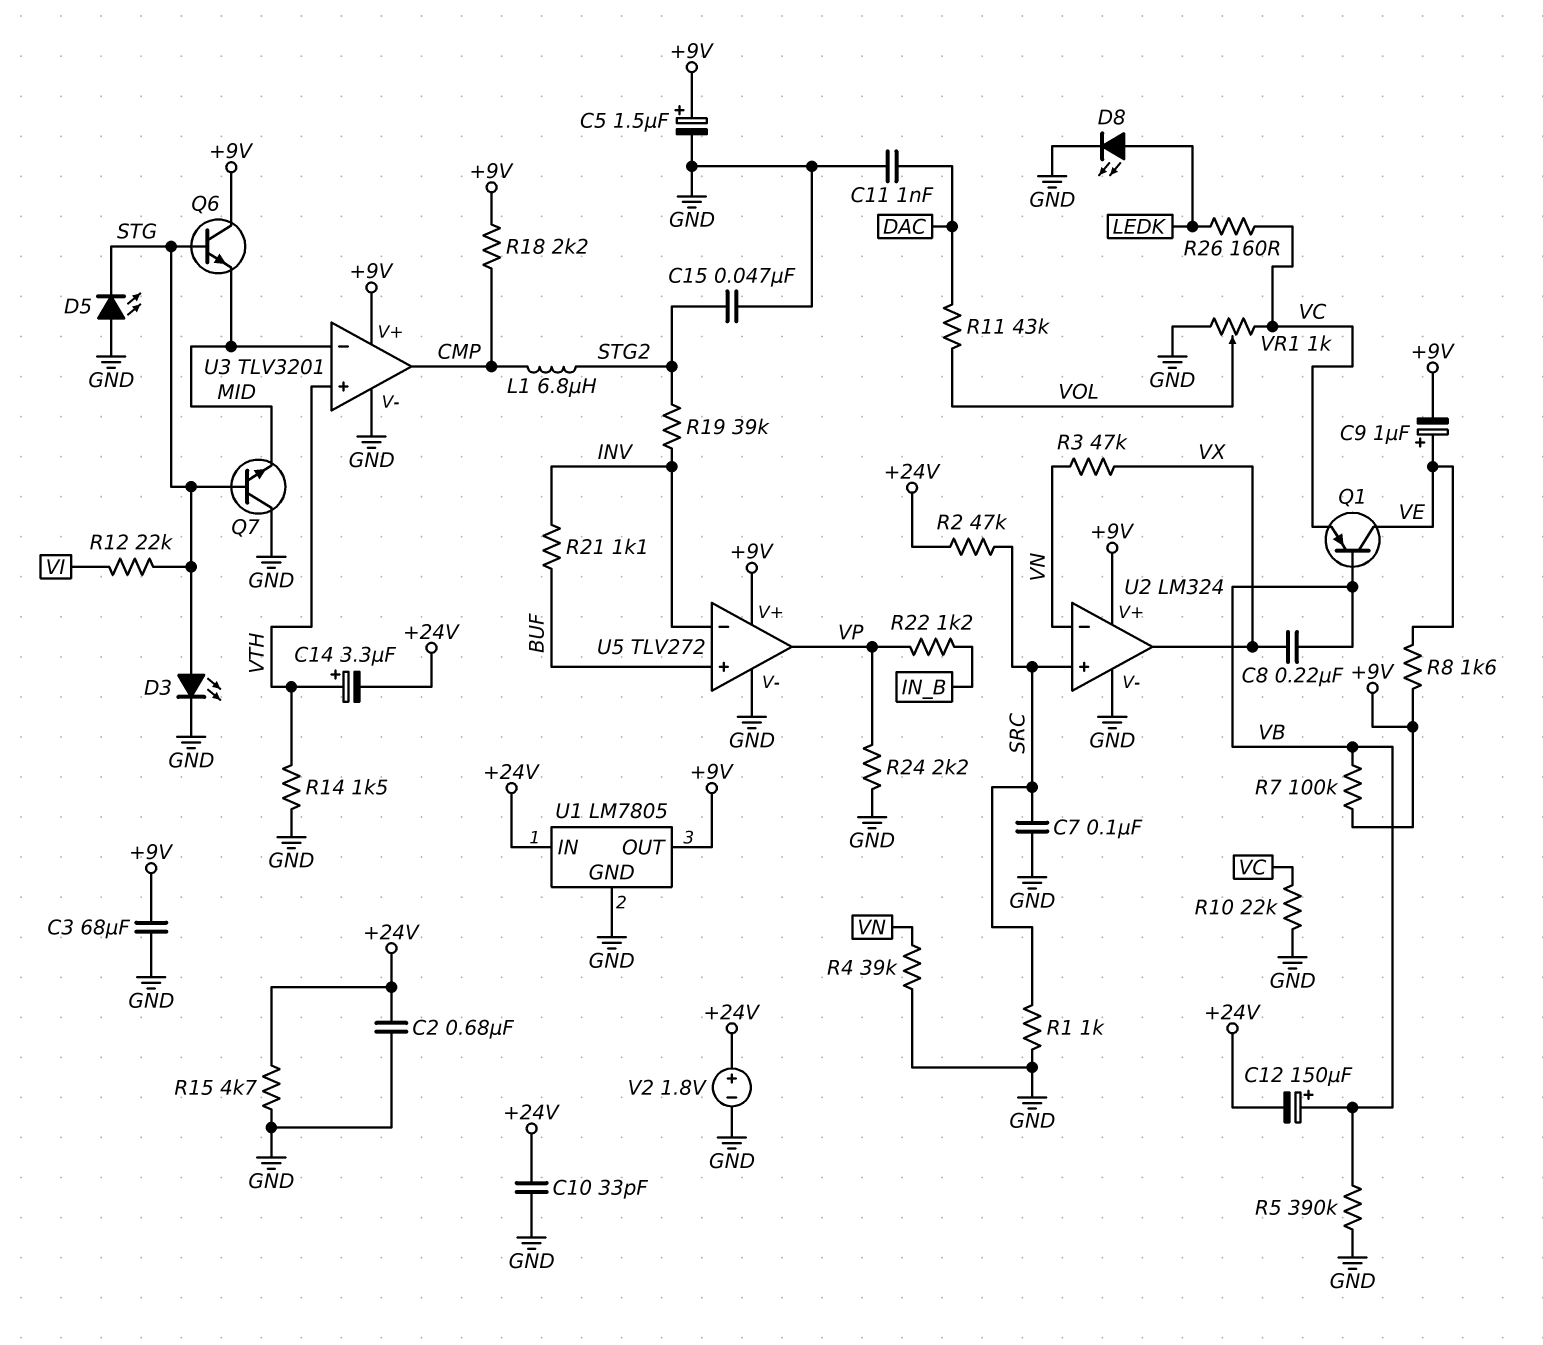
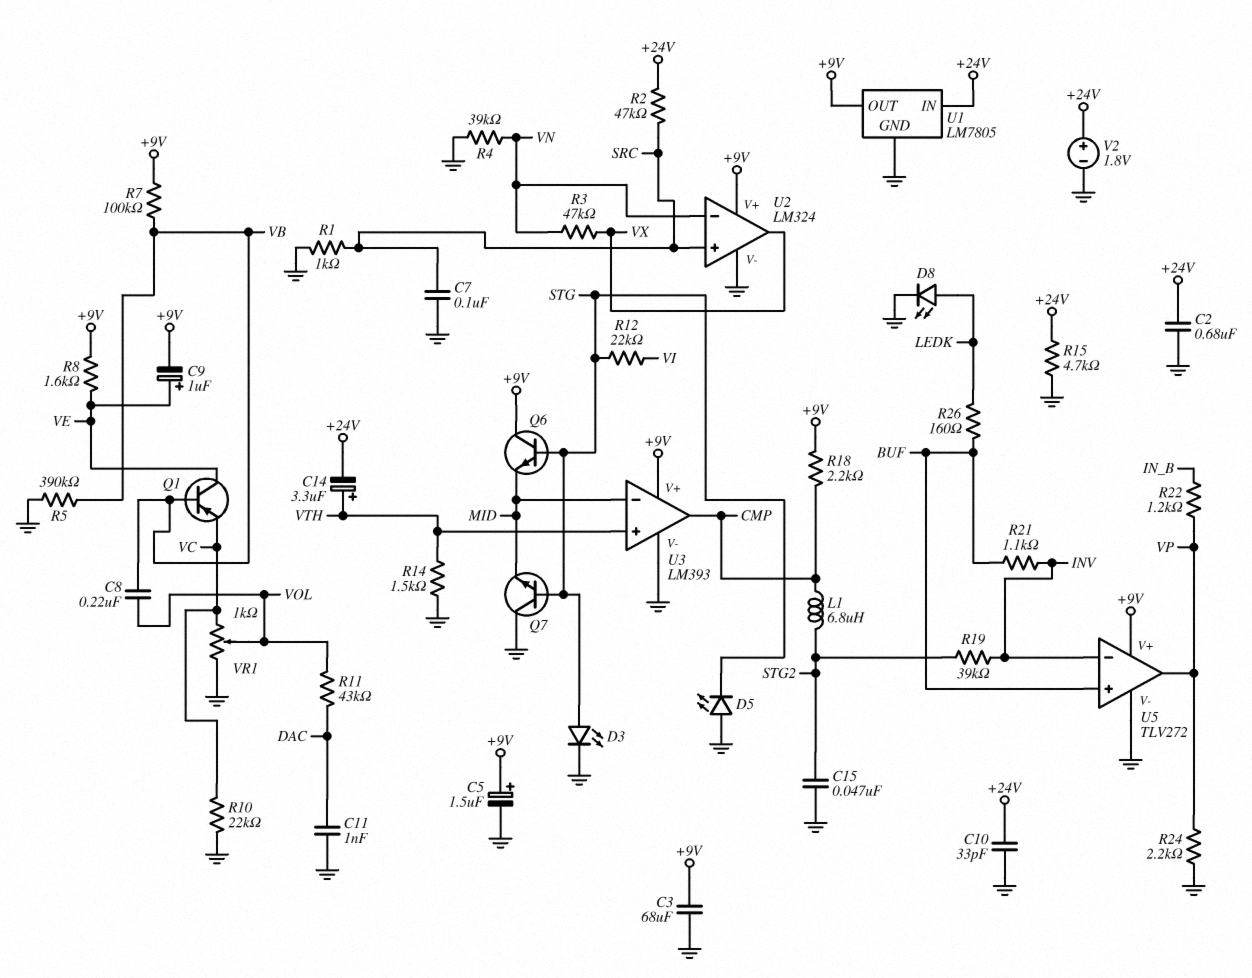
C8: 220nF (VB, VX) -> 220nF (VB, VOL)
C12: 150uF (plus VB, minus +24V) -> none
R26: 160 (LEDK, VC) -> 160 (BUF, LEDK)
U3: TLV3201 -> LM393

